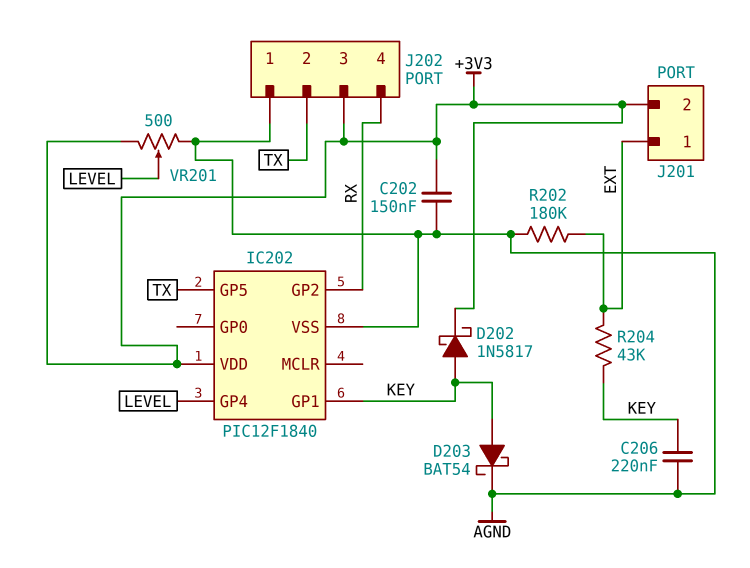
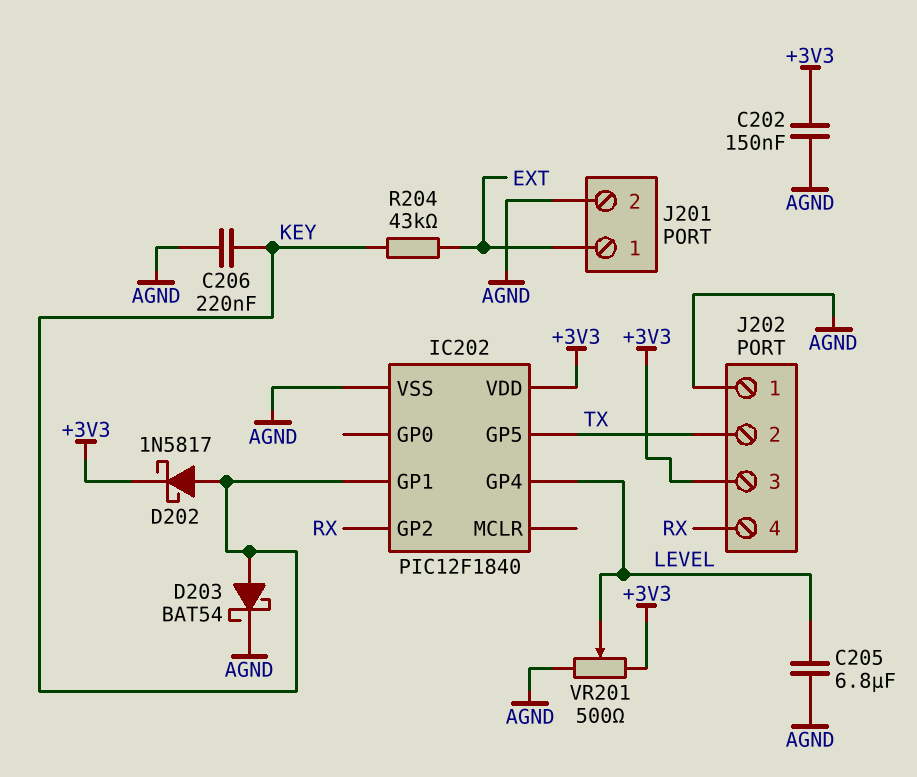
C205: none -> 6.8uF (AGND, LEVEL)
J201 pin 2: +3V3 -> AGND
R202: 180k (AGND, EXT) -> none

